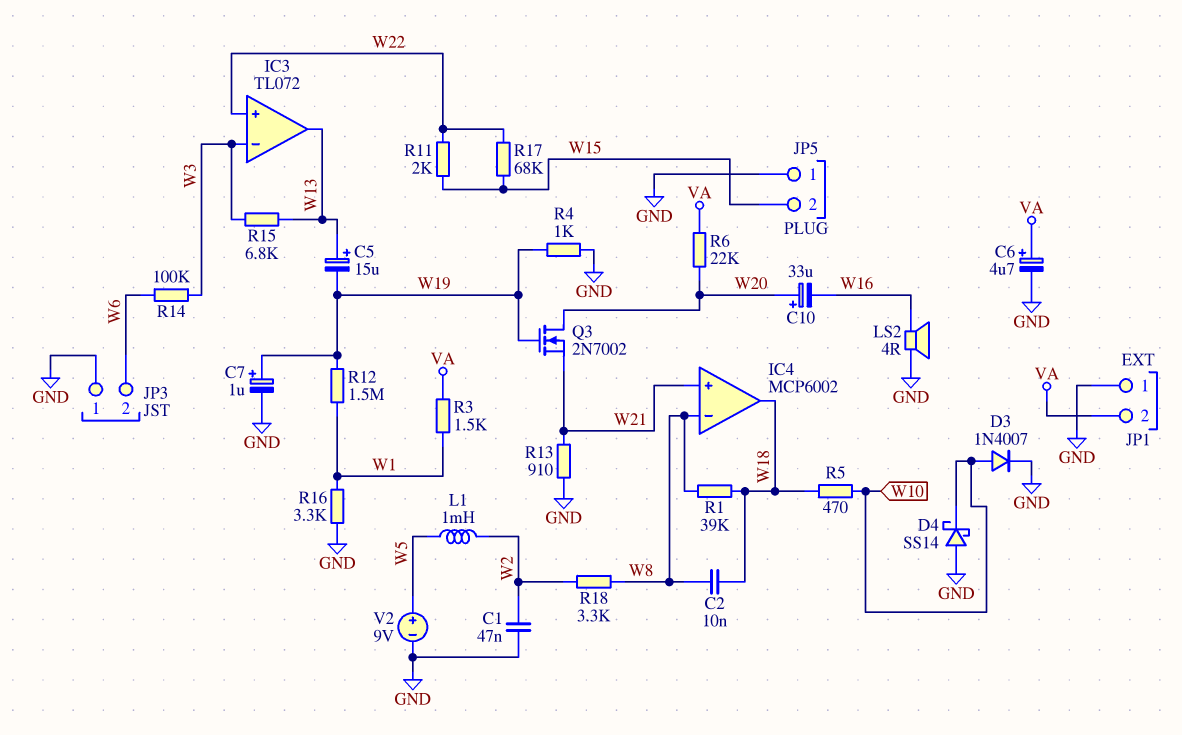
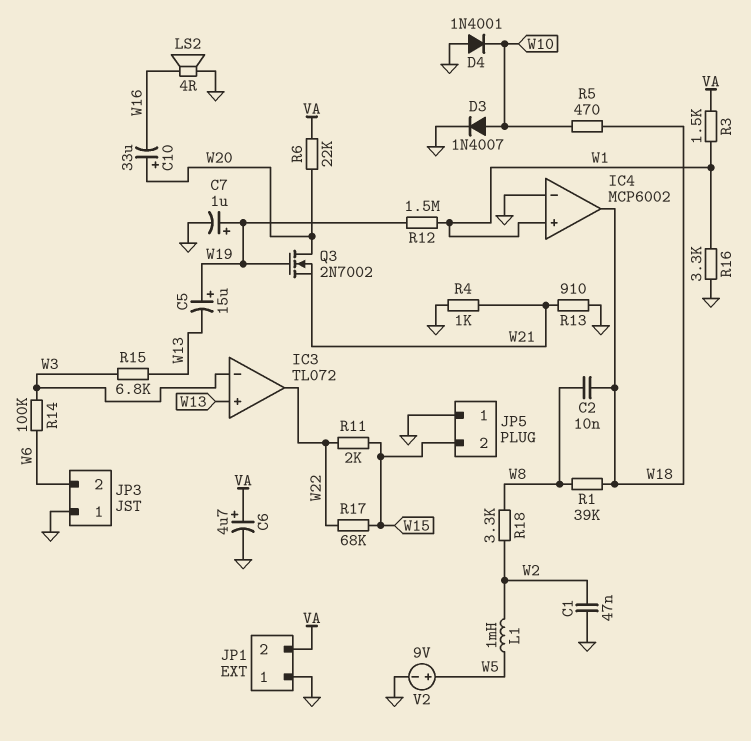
C5: 15uF (plus W13, minus W19) -> 15uF (plus W19, minus W13)
D4: schottky SS14 (A GND, K W10) -> diode 1N4001 (A GND, K W10)
IC3 pin in+: W22 -> W13
IC3 pin out: W13 -> W22
IC4 pin in+: W21 -> W1
IC4 pin in-: W8 -> GND
R4: 1k (GND, W19) -> 1k (GND, W21)

